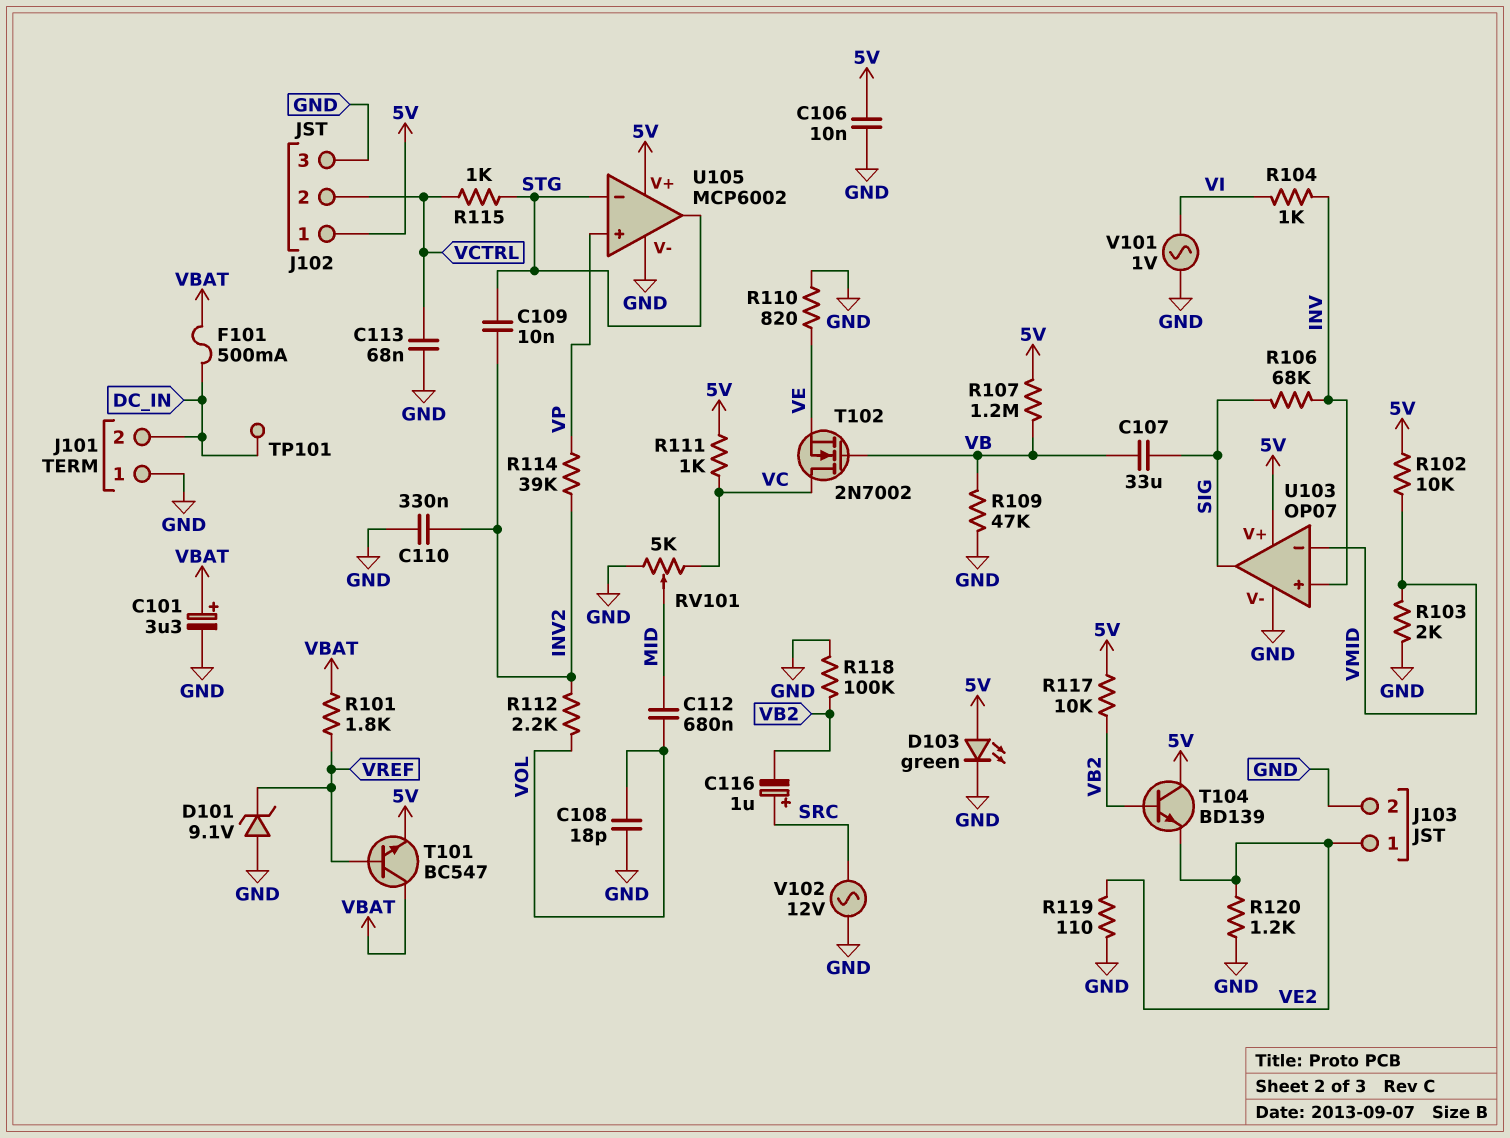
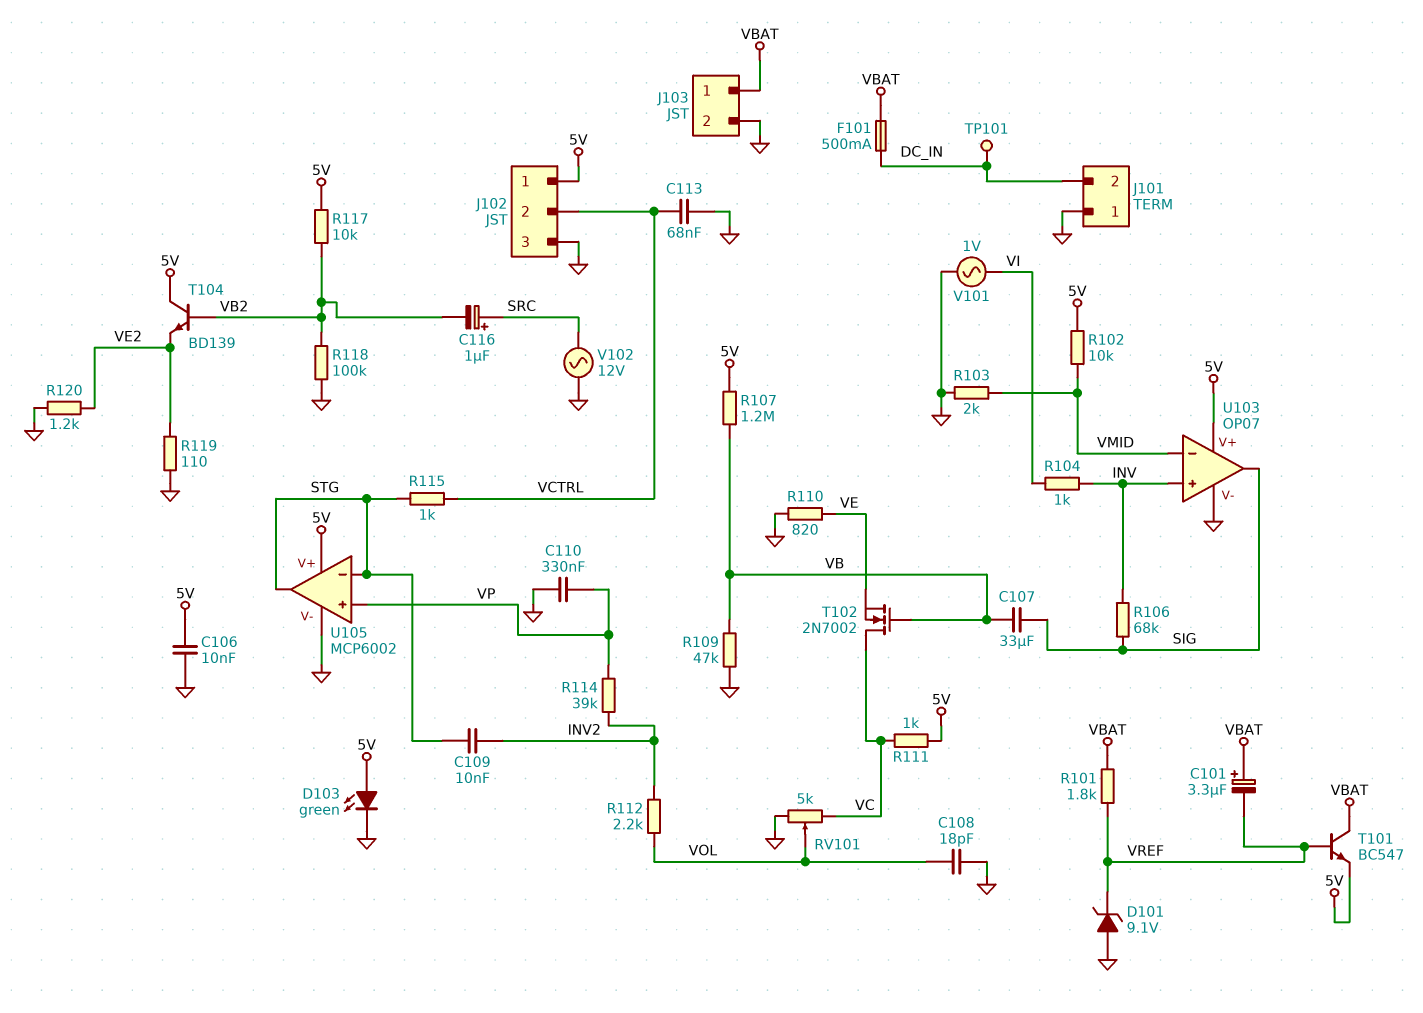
C101: 3.3uF (plus VBAT, minus GND) -> 3.3uF (plus VBAT, minus VREF)
C110: 330nF (GND, INV2) -> 330nF (GND, VP)
C112: 680nF (MID, VOL) -> none
J103 pin 1: VE2 -> VBAT
RV101: 5k (GND, VC, wiper MID) -> 5k (GND, VC, wiper VOL)

